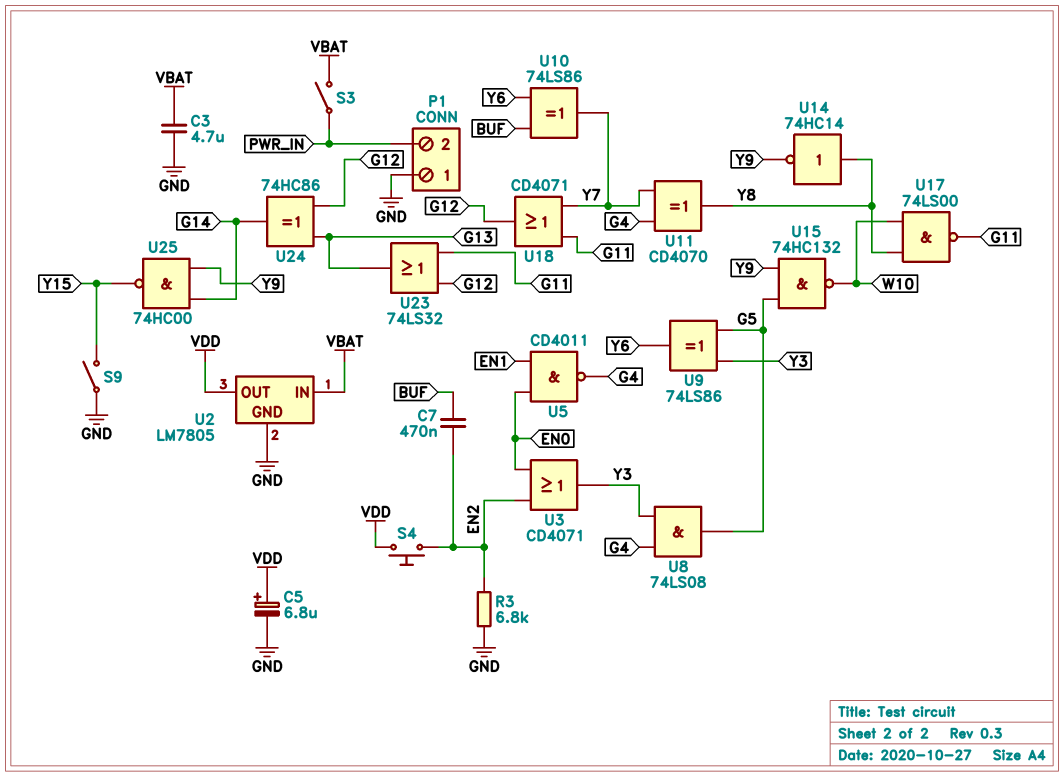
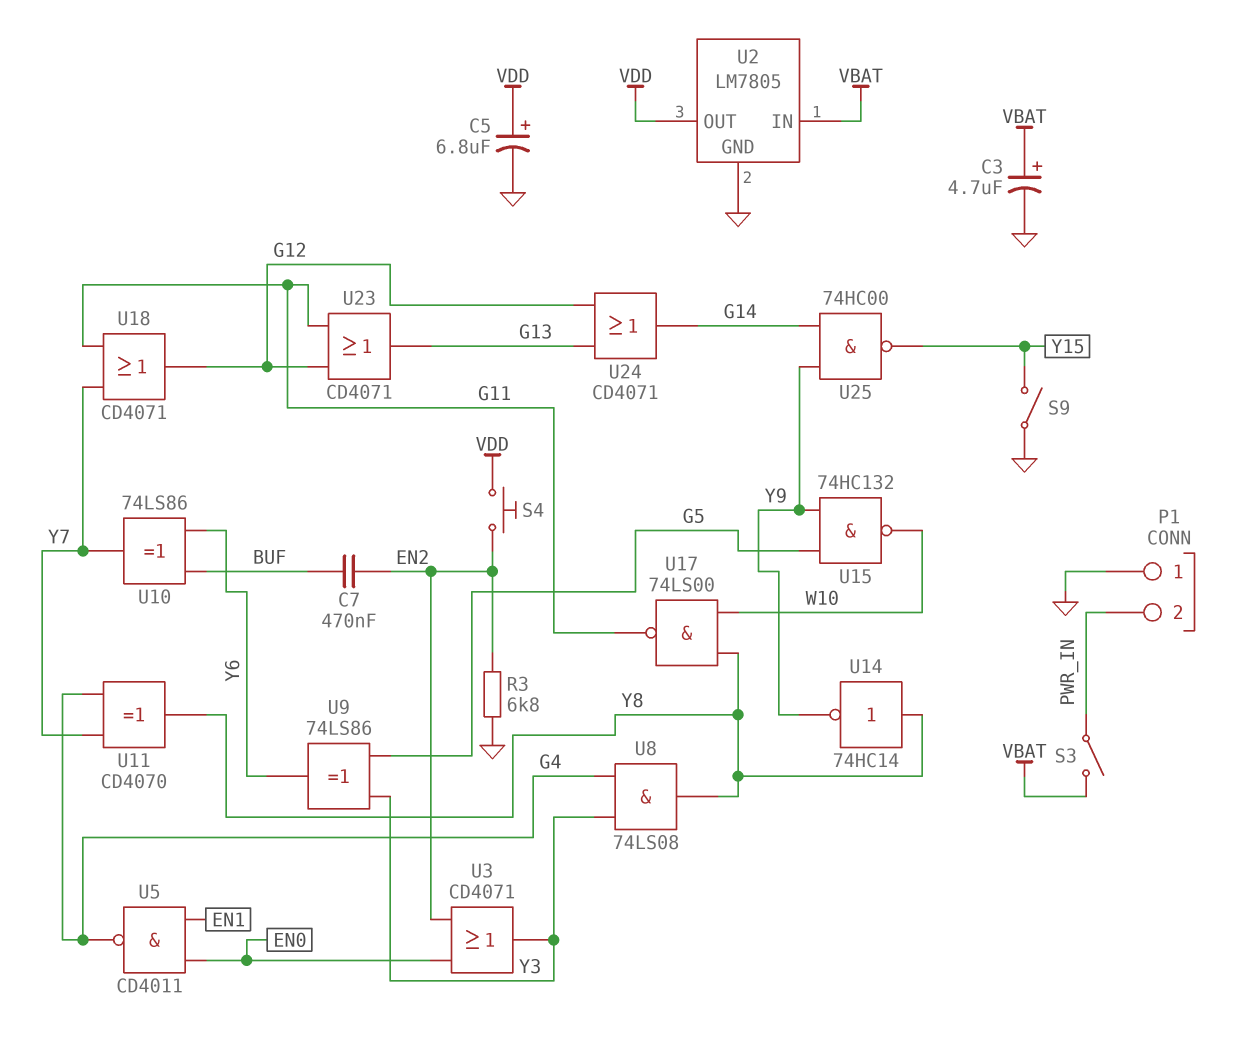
C3: 4.7uF (GND, VBAT) -> 4.7uF (plus VBAT, minus GND)
U8: AND 74LS08 (in G4, in Y3, out G5) -> AND 74LS08 (in G4, in Y3, out Y8)
U23: OR 74LS32 (in G11, in G12, out G13) -> OR CD4071 (in G11, in G12, out G13)
U24: XOR 74HC86 (in G12, in G13, out G14) -> OR CD4071 (in G12, in G13, out G14)

